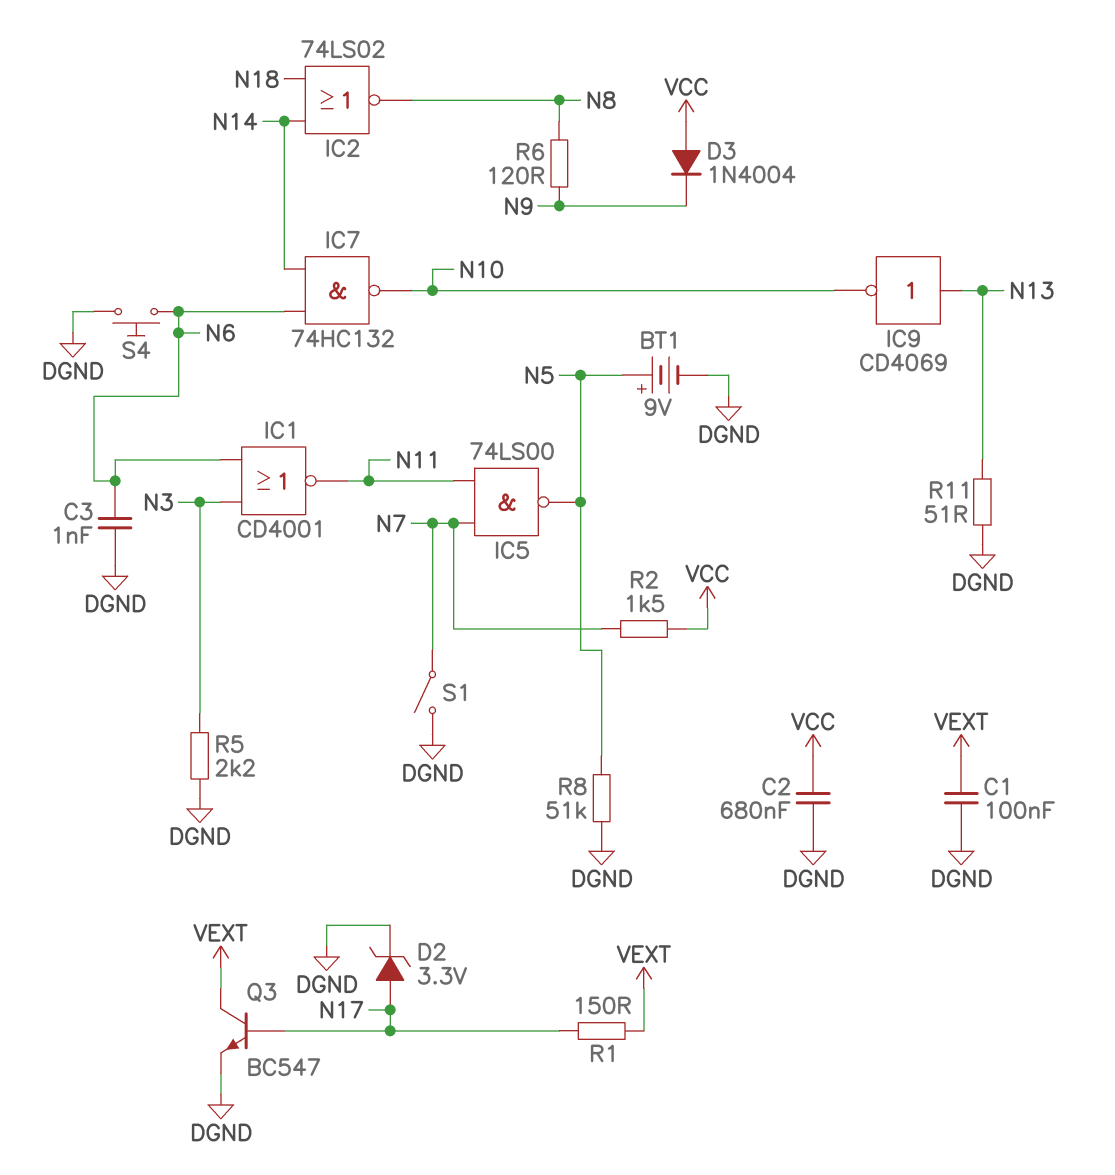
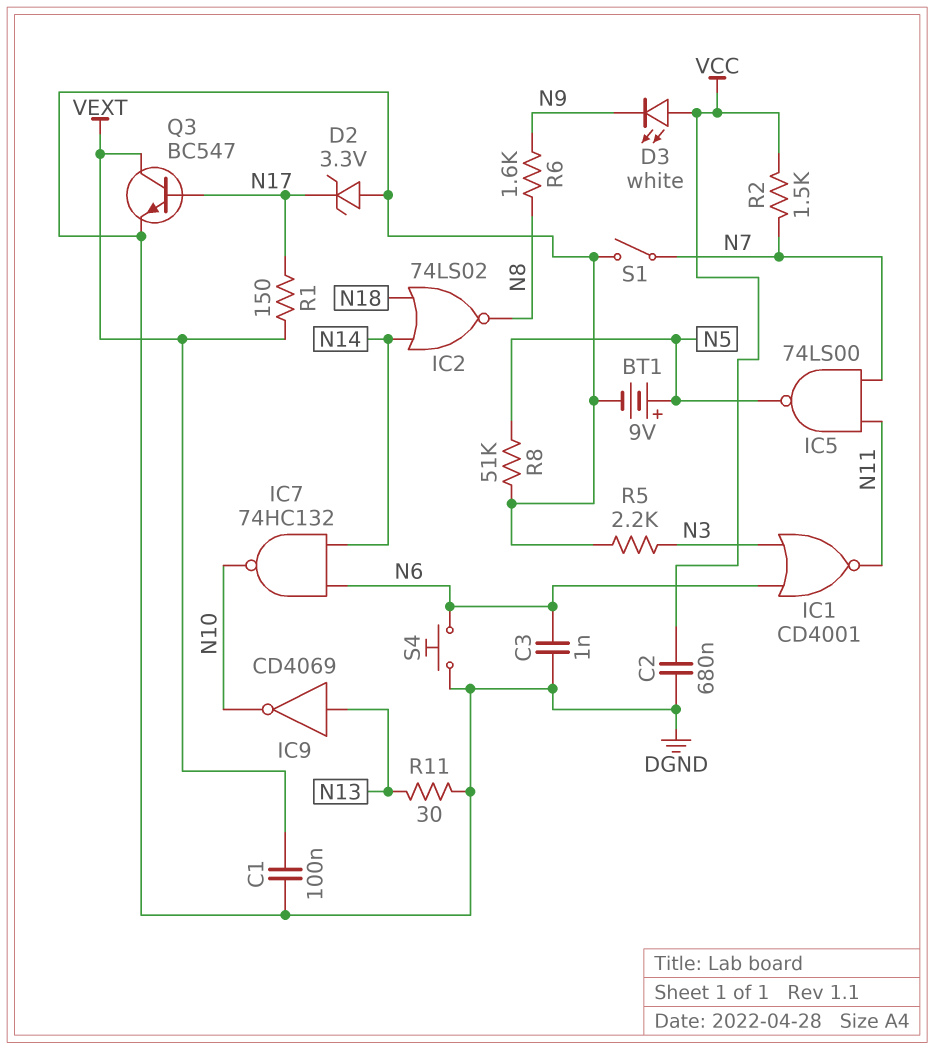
D2: zener 3.3V (A N17, K DGND) -> zener 3.3V (A DGND, K N17)
D3: diode 1N4004 (A VCC, K N9) -> LED white (A VCC, K N9)
R6: 120 (N8, N9) -> 1.6k (N8, N9)
R11: 51 (DGND, N13) -> 30 (DGND, N13)

